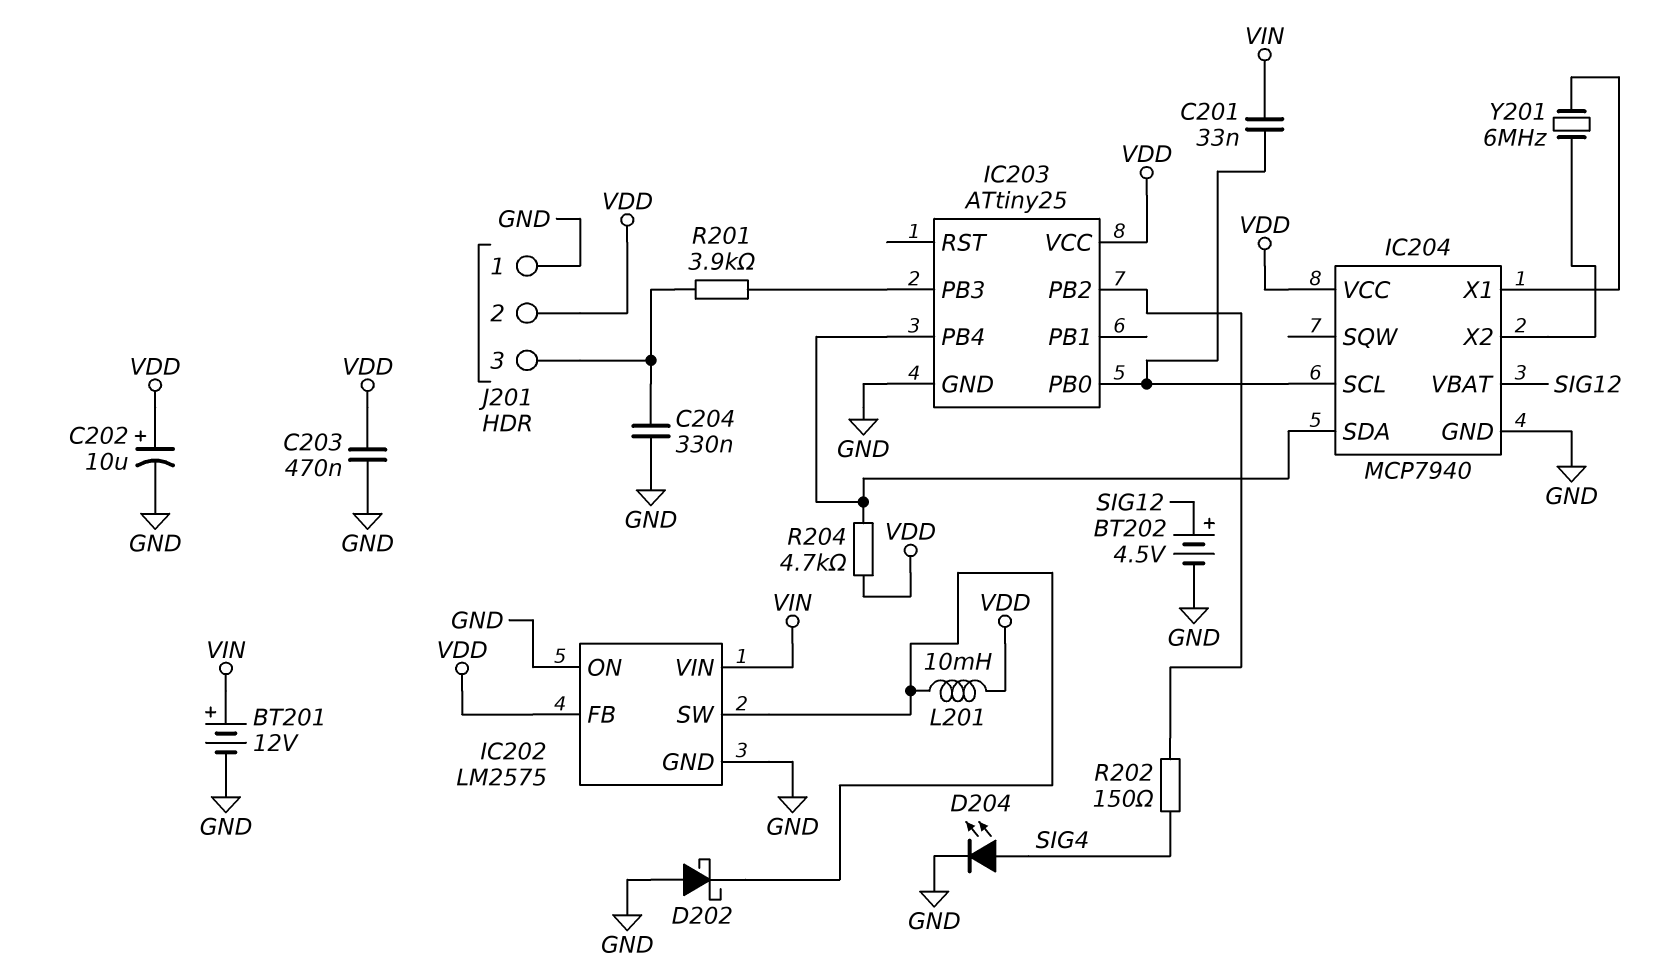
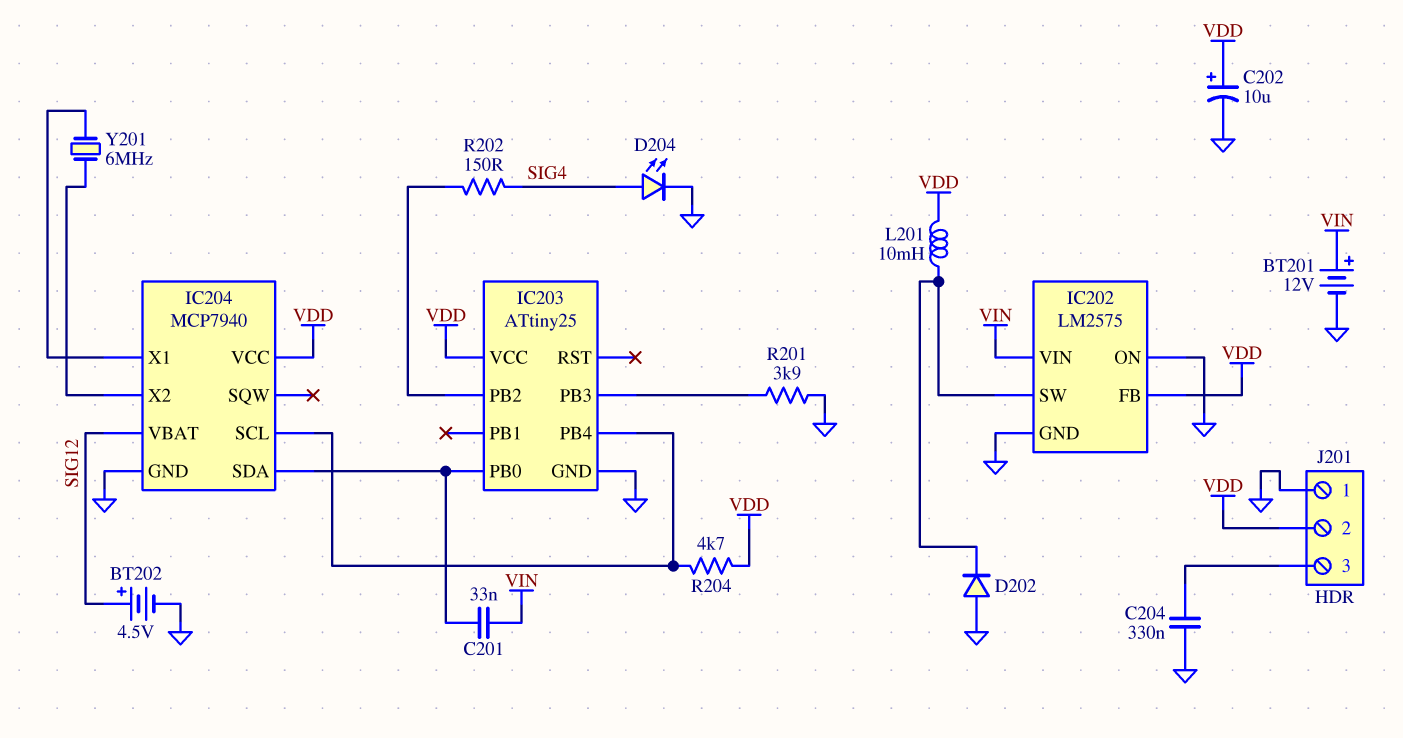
C203: 470nF (GND, VDD) -> none
D202: schottky (A GND, K IC202/SW) -> diode (A GND, K IC202/SW)
IC204 pin SCL: IC203/PB0 -> IC203/PB4
IC204 pin SDA: IC203/PB4 -> IC203/PB0
R201: 3.9k (IC203/PB3, J201/3) -> 3.9k (GND, IC203/PB3)

